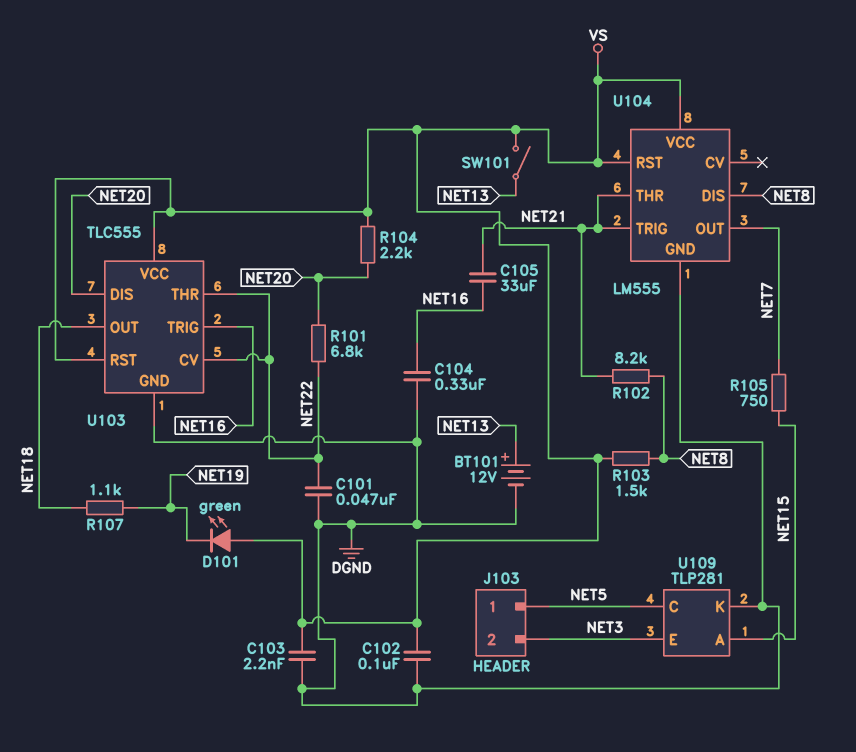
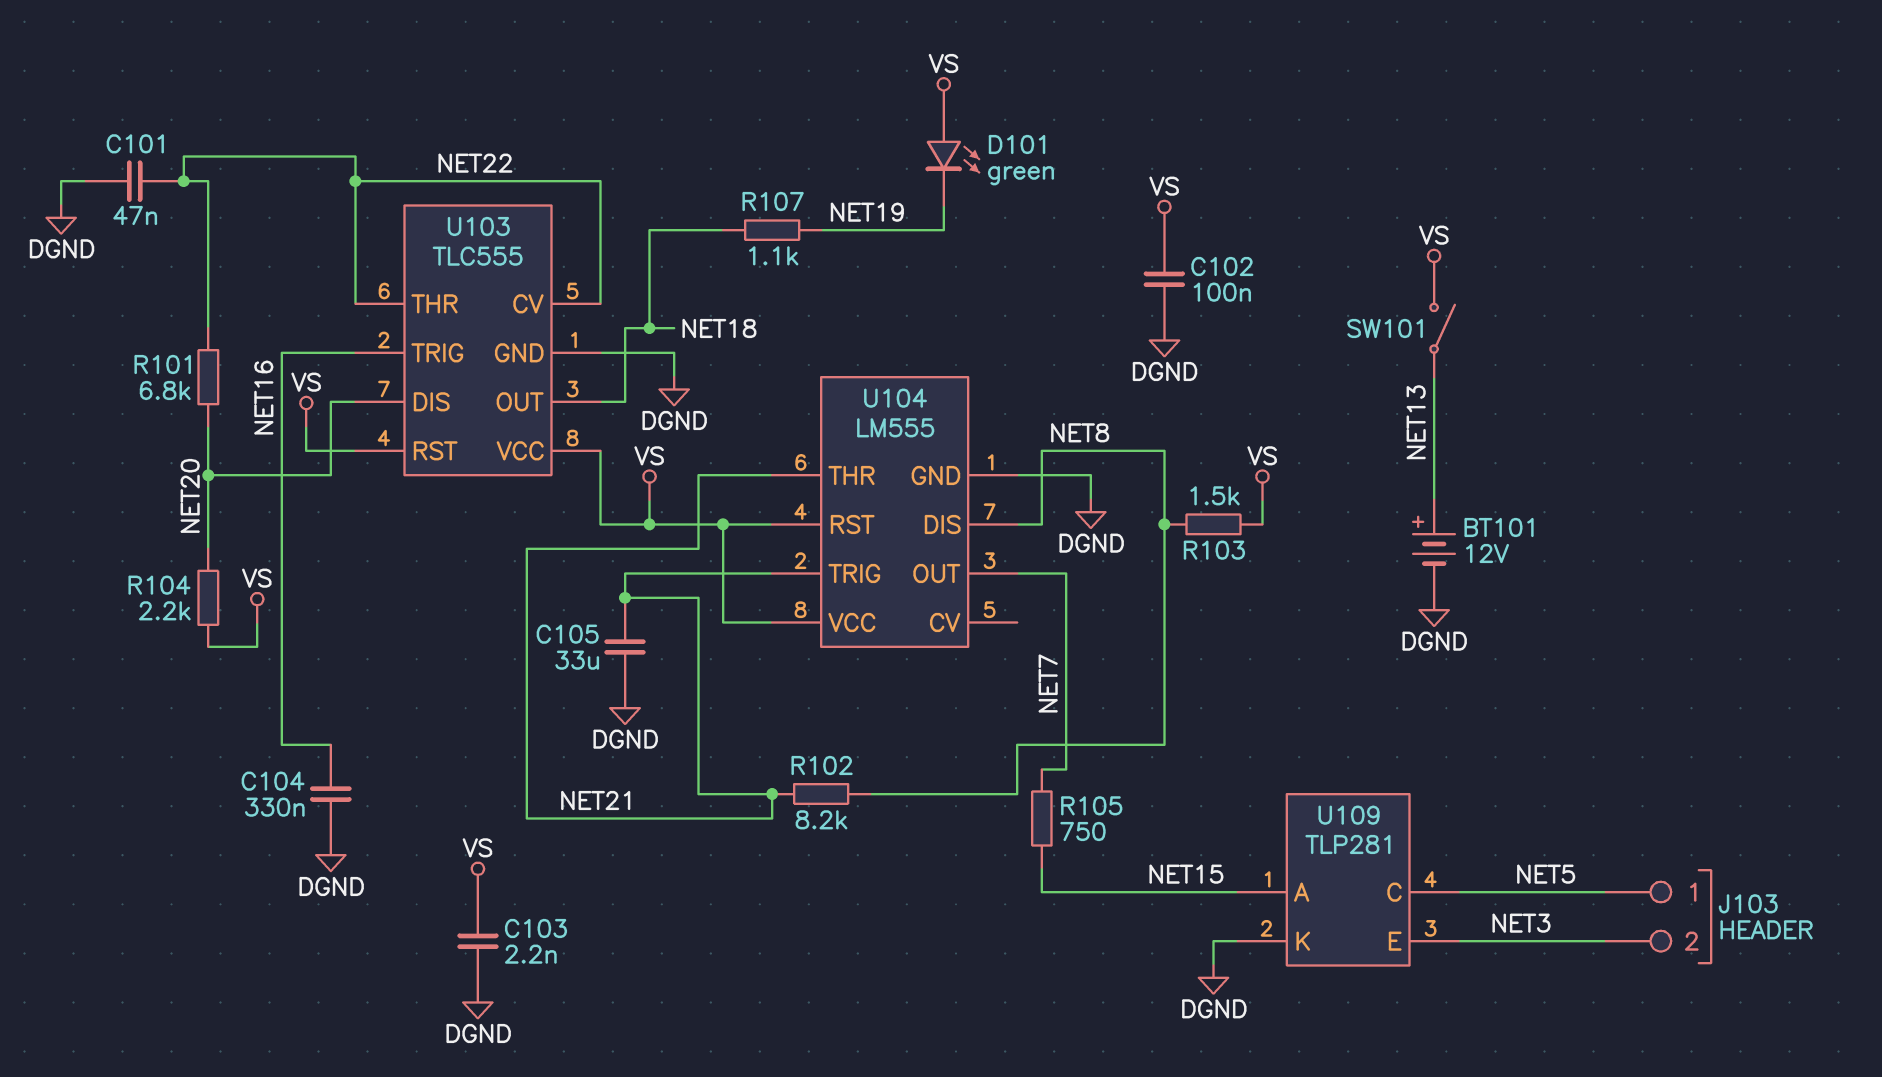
C105: 33uF (NET16, NET21) -> 33uF (DGND, NET21)

